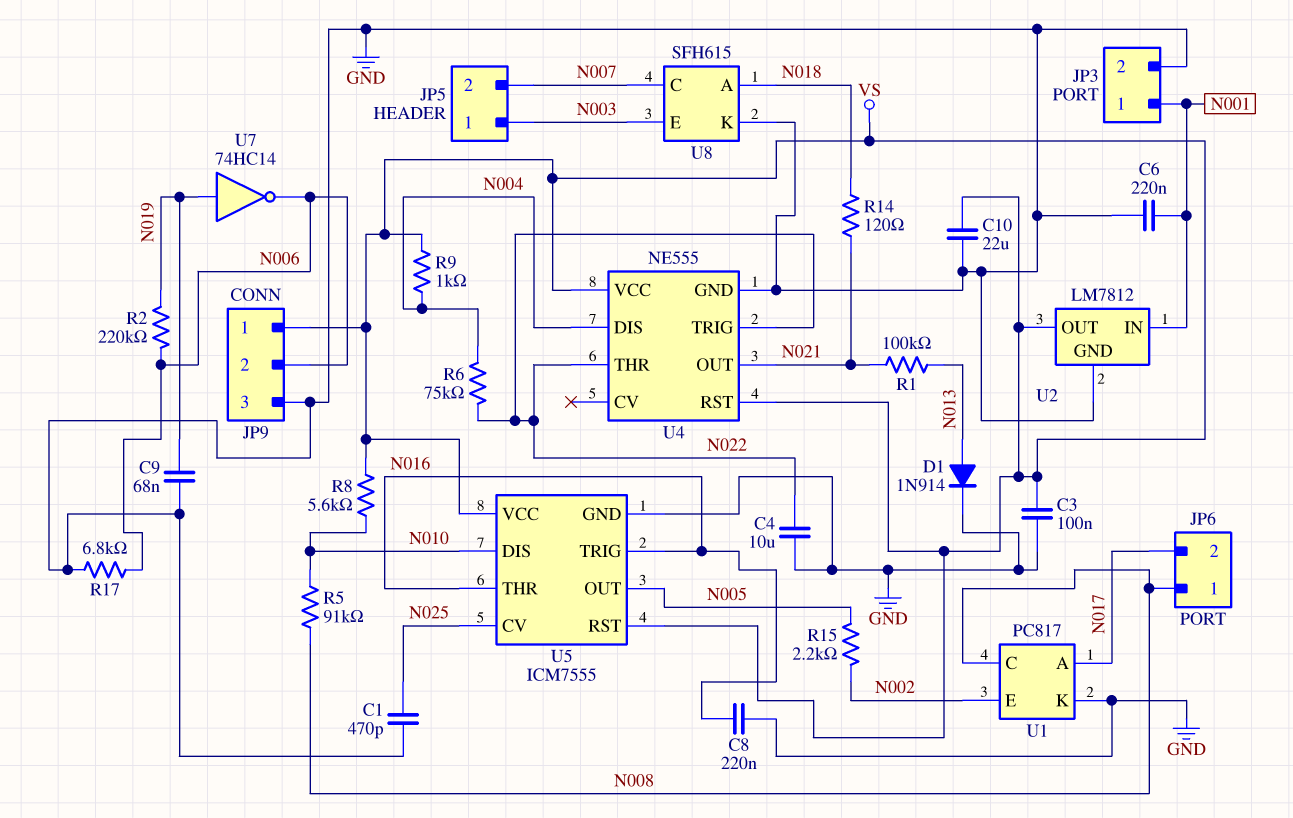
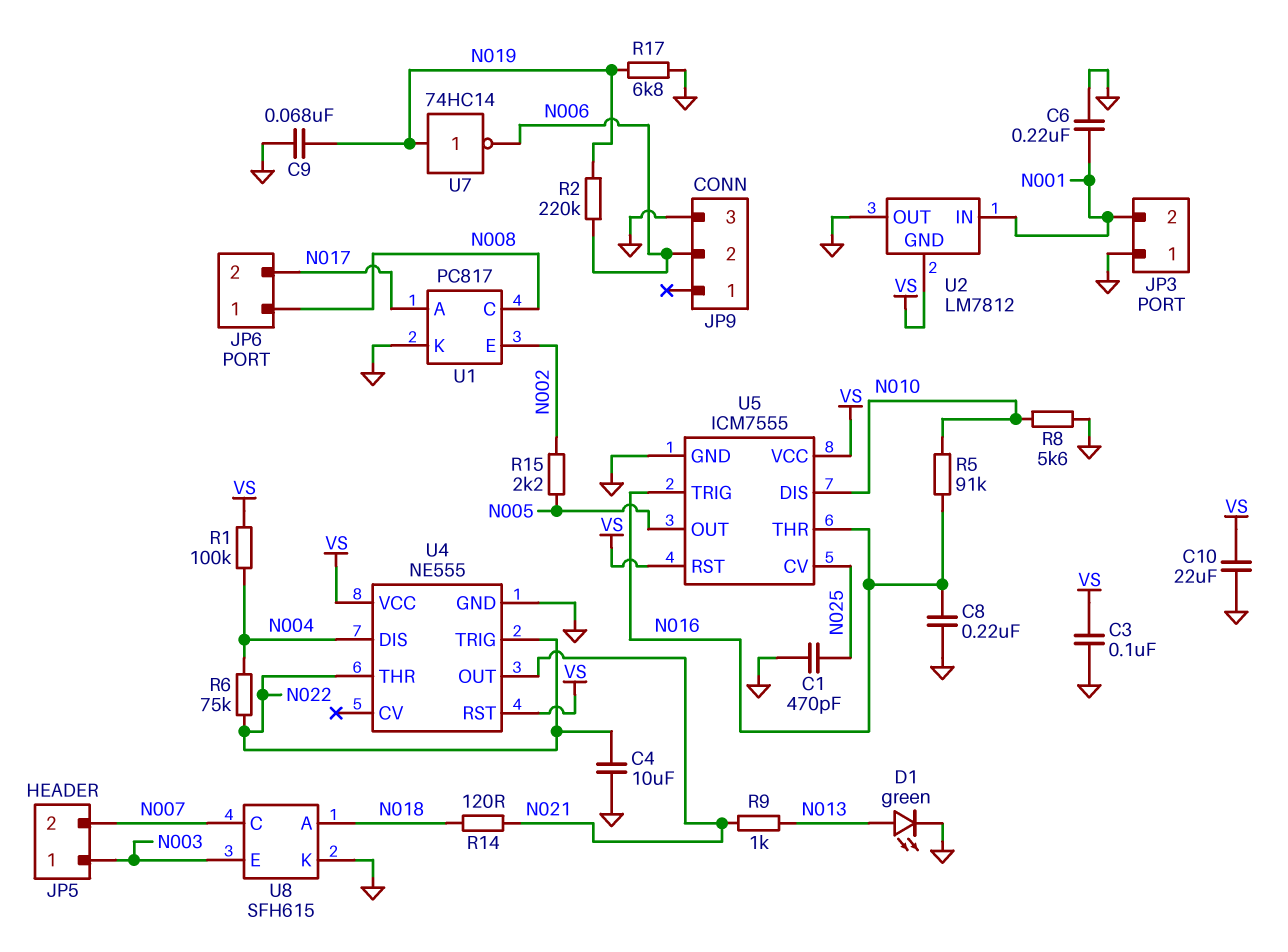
D1: diode 1N914 (A N013, K GND) -> LED green (A N013, K GND)
JP3 pin 1: N001 -> GND
JP3 pin 2: GND -> N001
JP9 pin 1: VS -> none
R1: 100k (N013, N021) -> 100k (N004, VS)
R5: 91k (N008, N010) -> 91k (N010, N016)
R8: 5.6k (N010, VS) -> 5.6k (GND, N010)
R9: 1k (N004, VS) -> 1k (N013, N021)
R17: 6.8k (GND, N006) -> 6.8k (GND, N019)
U2 pin GND: GND -> VS
U2 pin OUT: VS -> GND

